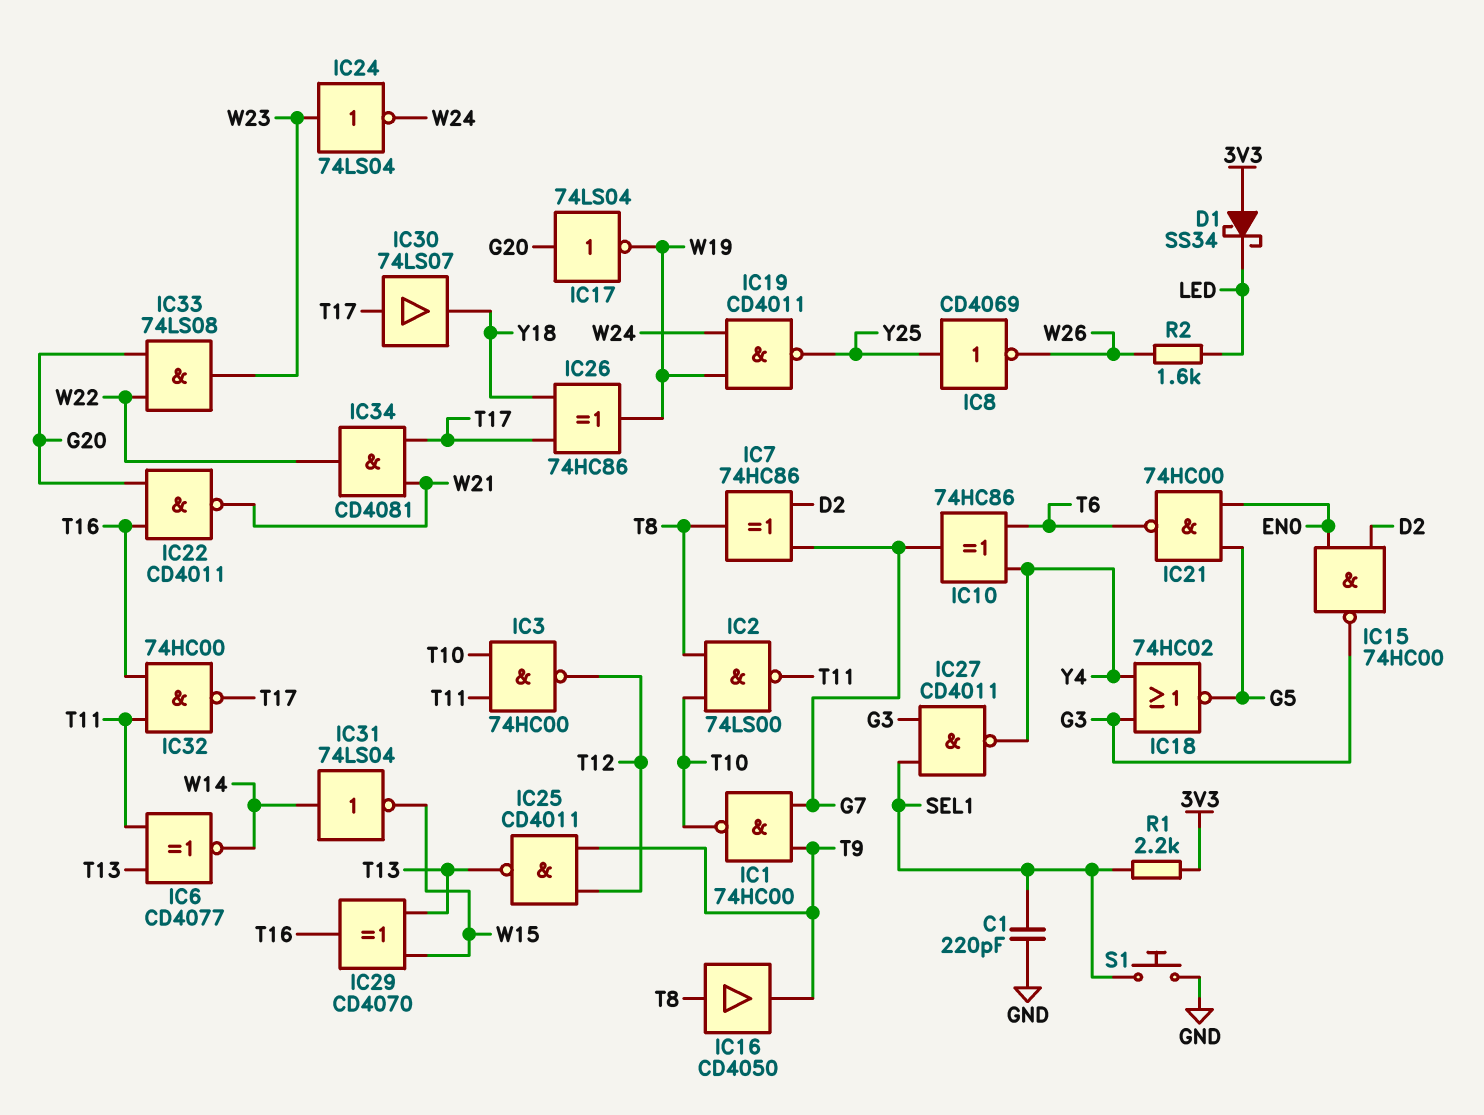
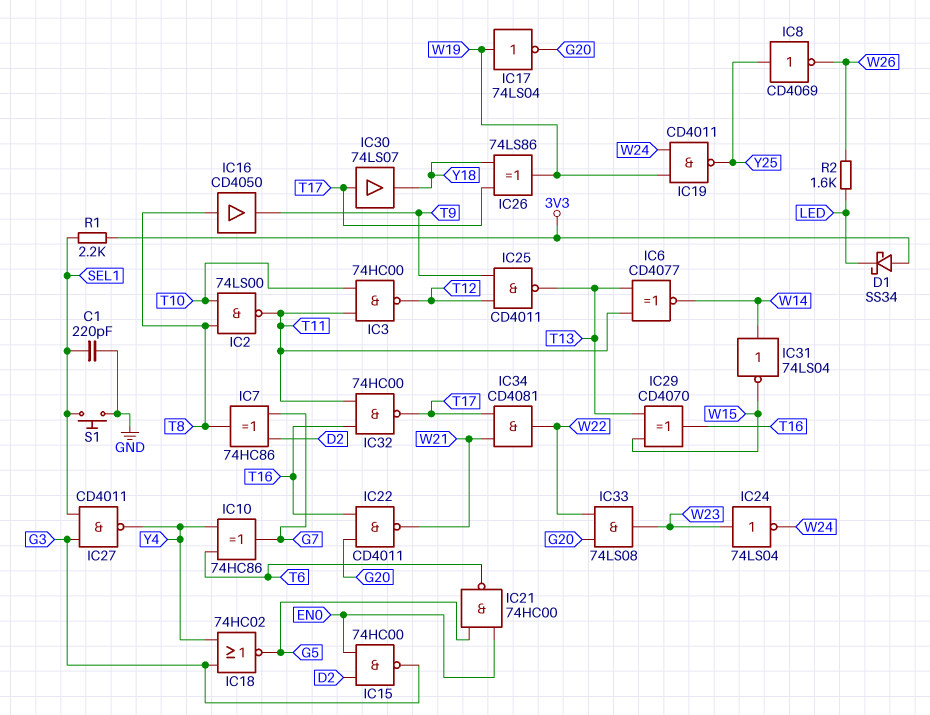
IC1: NAND 74HC00 (in G7, in T9, out T10) -> none
IC17: NOT 74LS04 (in G20, out W19) -> NOT 74LS04 (in W19, out G20)
IC26: XOR 74HC86 (in T17, in Y18, out W19) -> XOR 74LS86 (in T17, in Y18, out W19)

